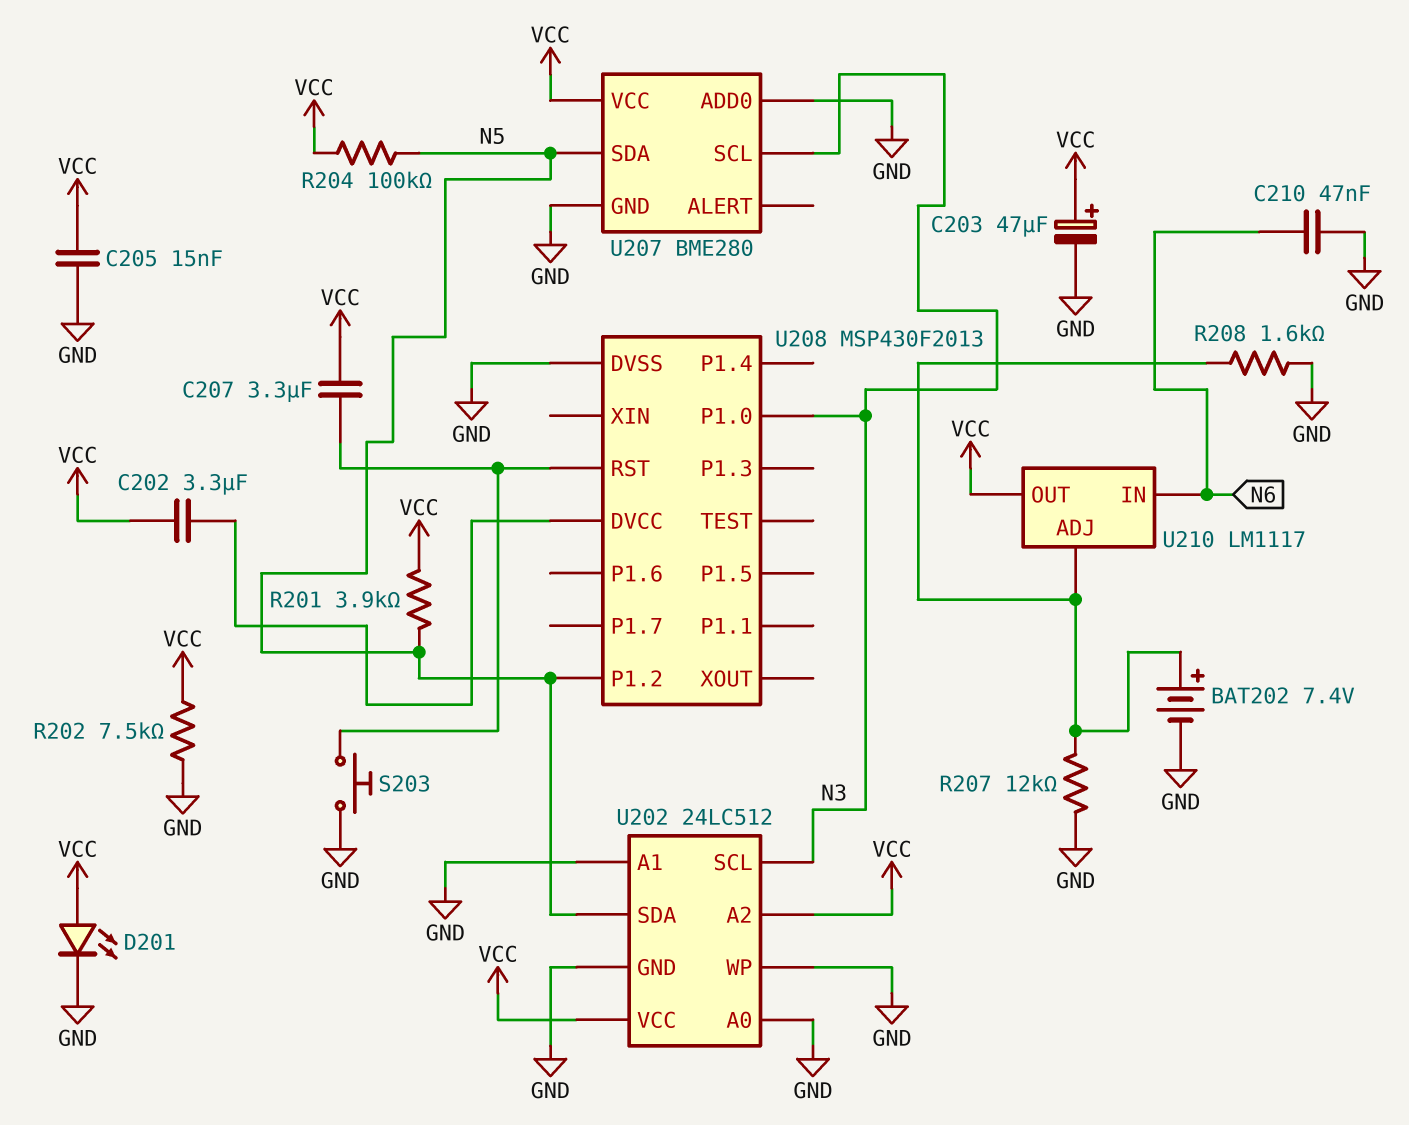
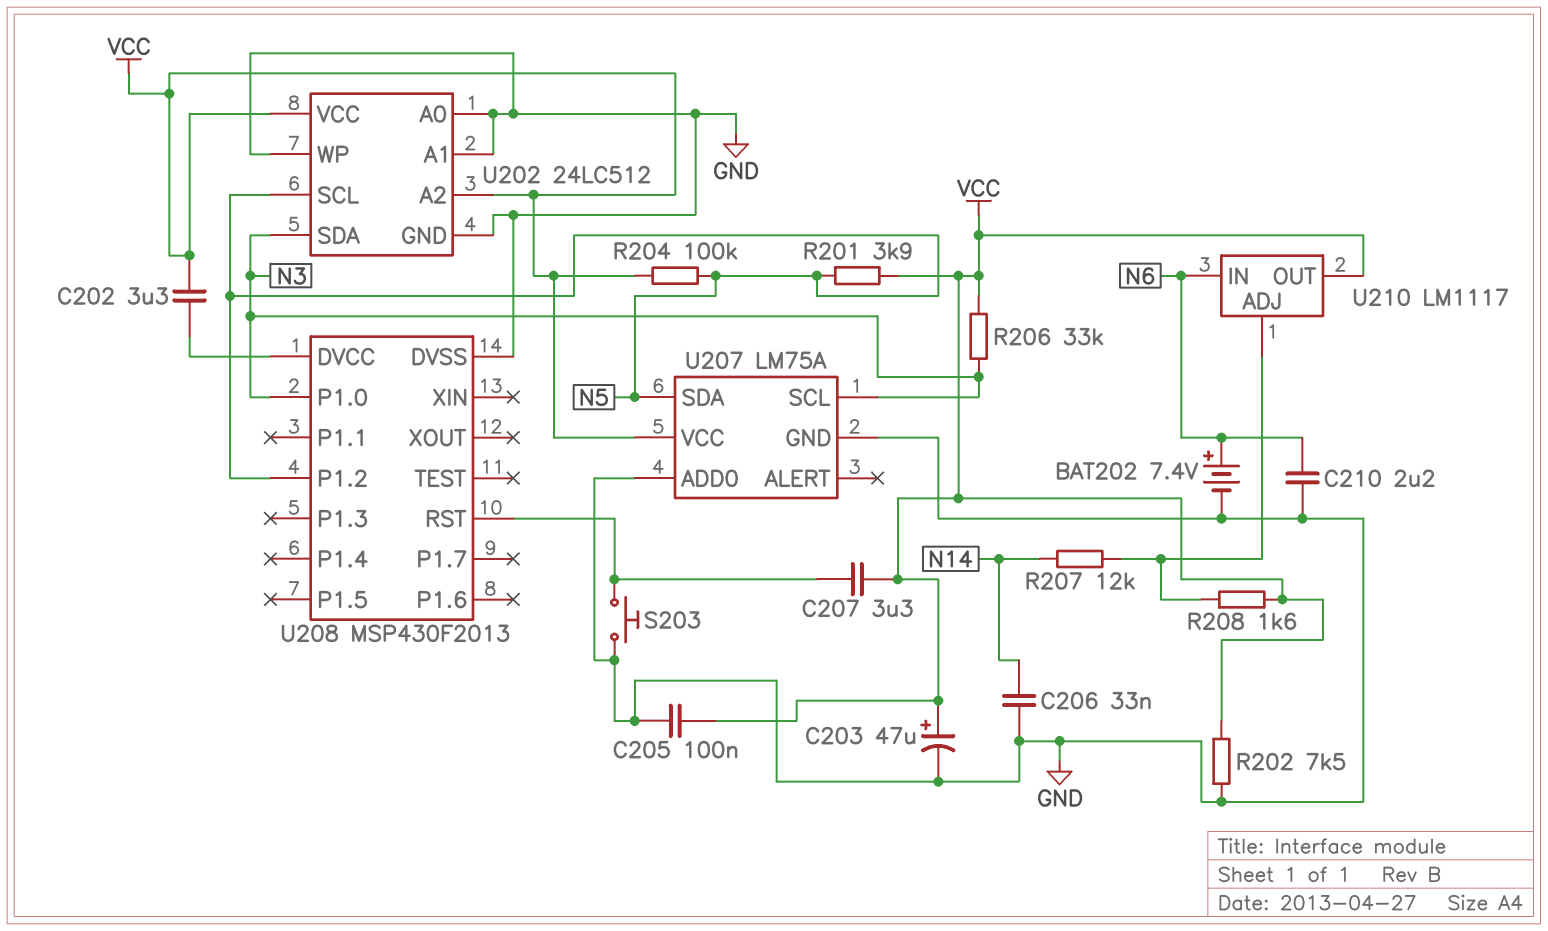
BAT202: 7.4V (plus U210/ADJ, minus GND) -> 7.4V (plus N6, minus GND)
C205: 15nF (GND, VCC) -> 100nF (GND, VCC)
C206: none -> 33nF (GND, N14)
C210: 47nF (GND, N6) -> 2.2uF (GND, N6)
D201: LED (A VCC, K GND) -> none
R206: none -> 33k (N3, VCC)
R207: 12k (GND, U210/ADJ) -> 12k (N14, U210/ADJ)
R208: 1.6k (GND, U210/ADJ) -> 1.6k (U210/ADJ, VCC)
U202 pin SCL: N3 -> N5
U202 pin SDA: N5 -> N3
U207: BME280 -> LM75A

